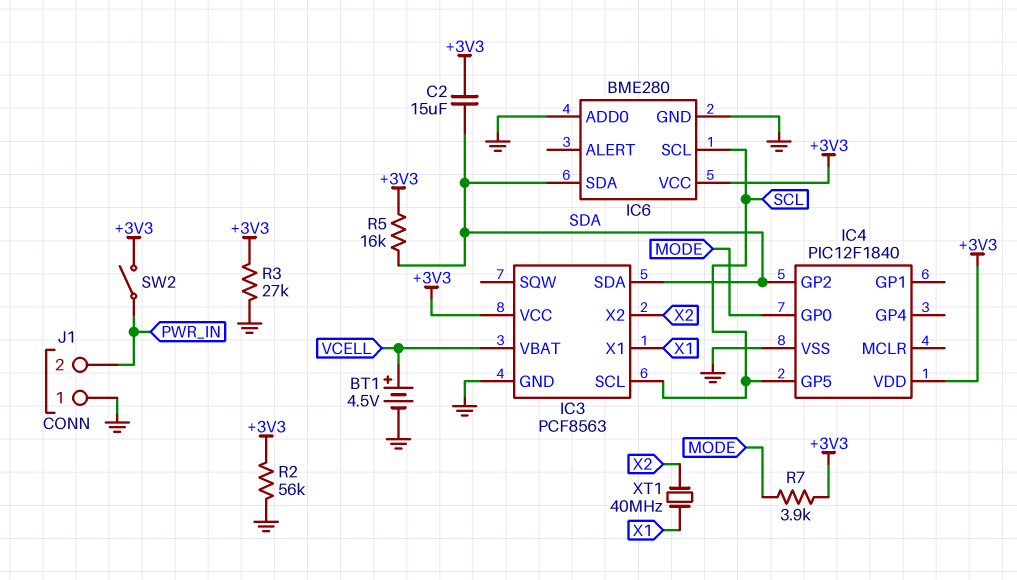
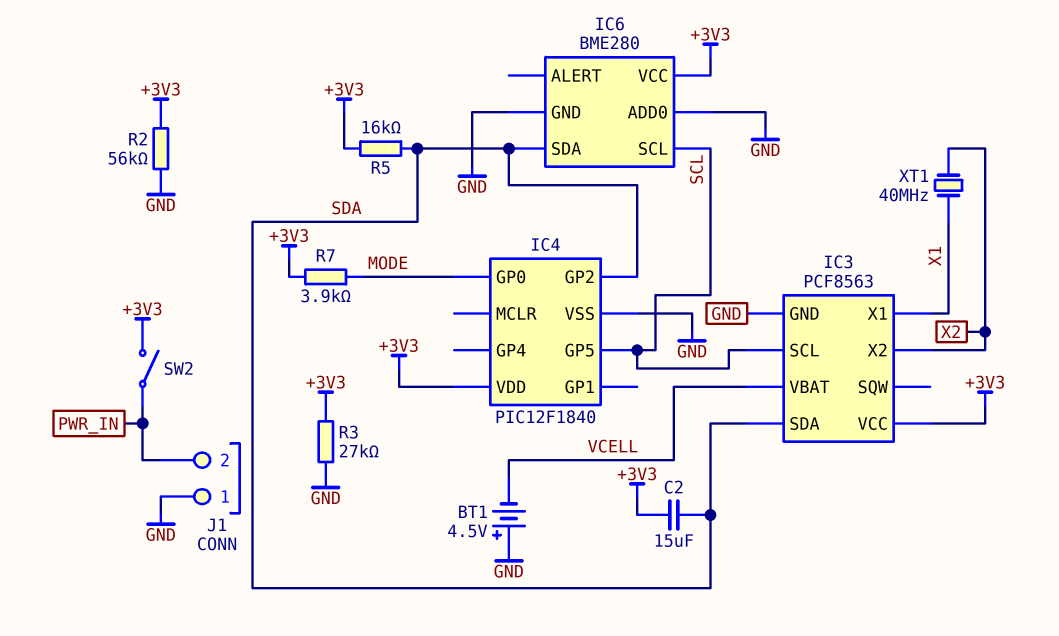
BT1: 4.5V (plus VCELL, minus GND) -> 4.5V (plus GND, minus VCELL)

